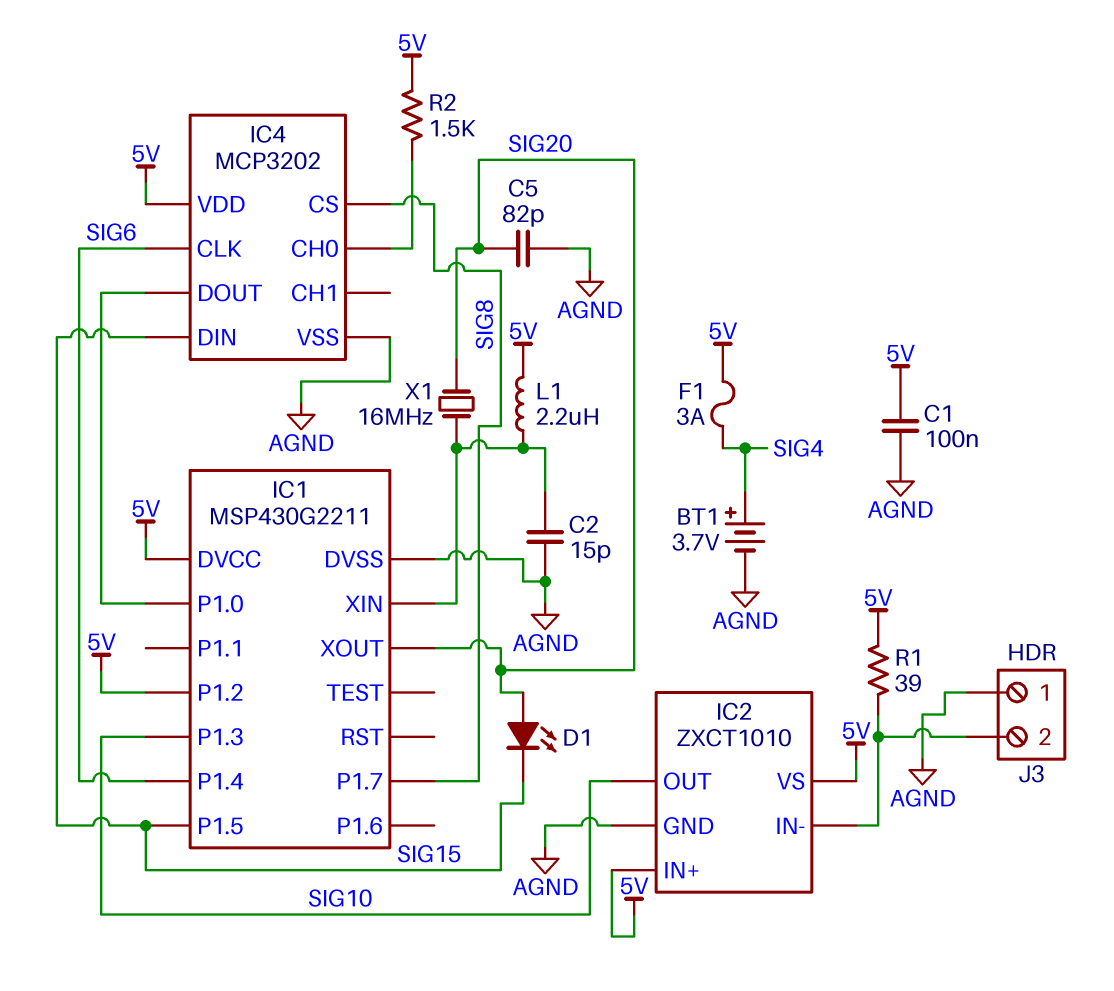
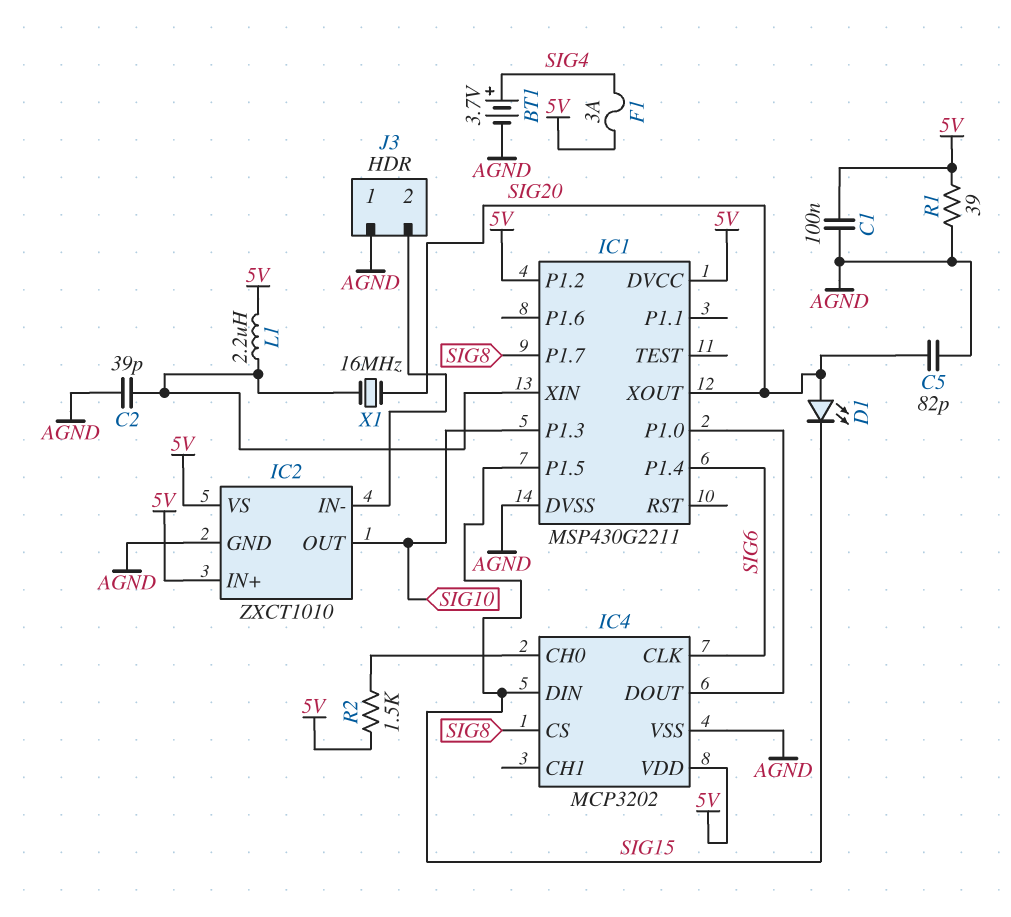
C2: 15pF (AGND, IC1/XIN) -> 39pF (AGND, IC1/XIN)
R1: 39 (5V, IC2/IN-) -> 39 (5V, AGND)

